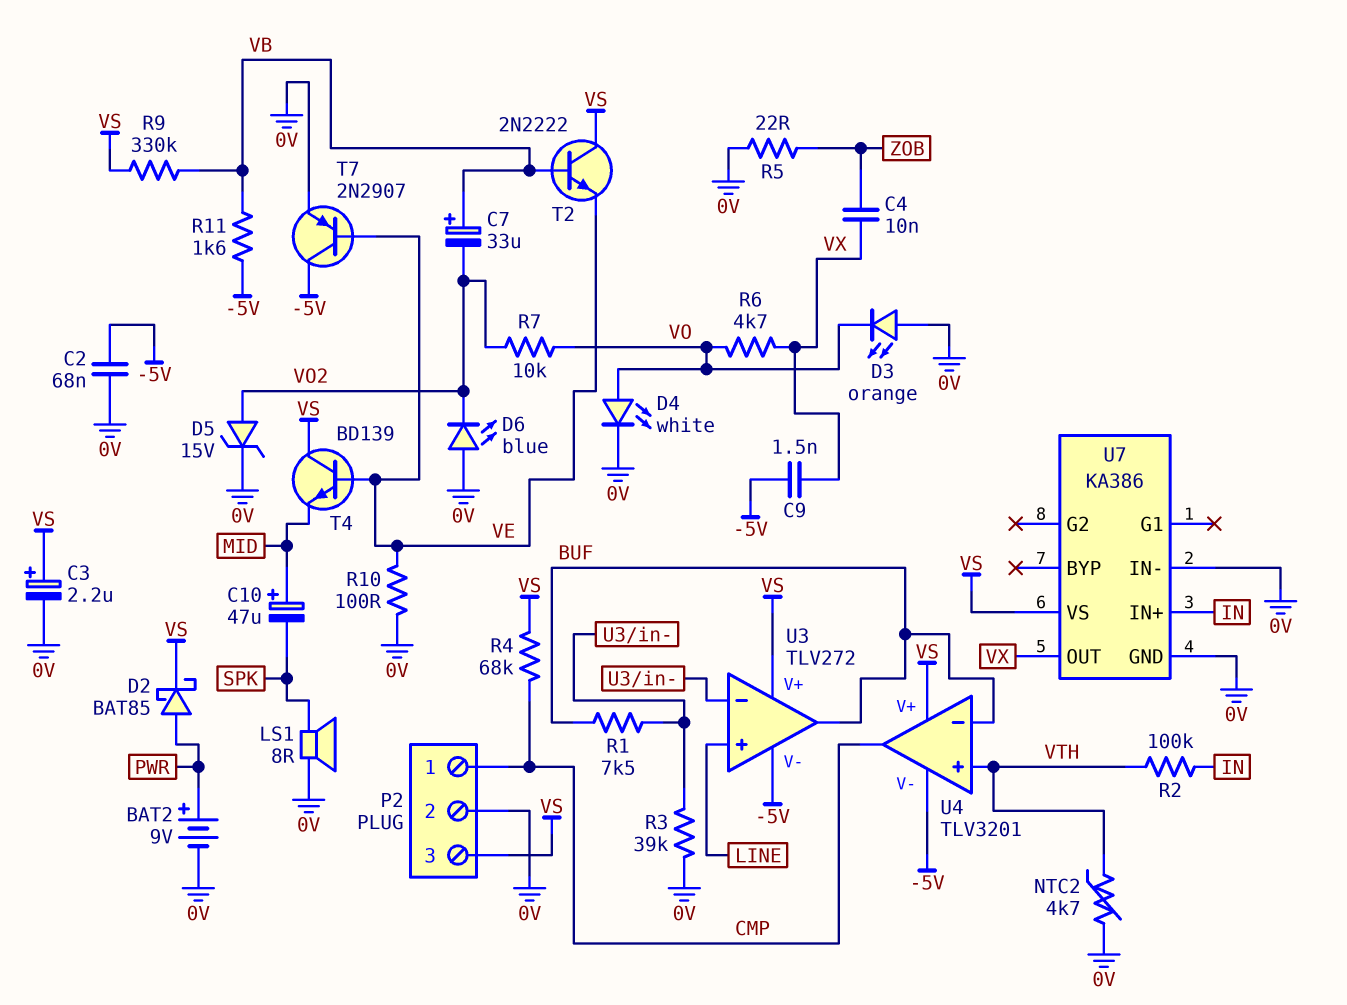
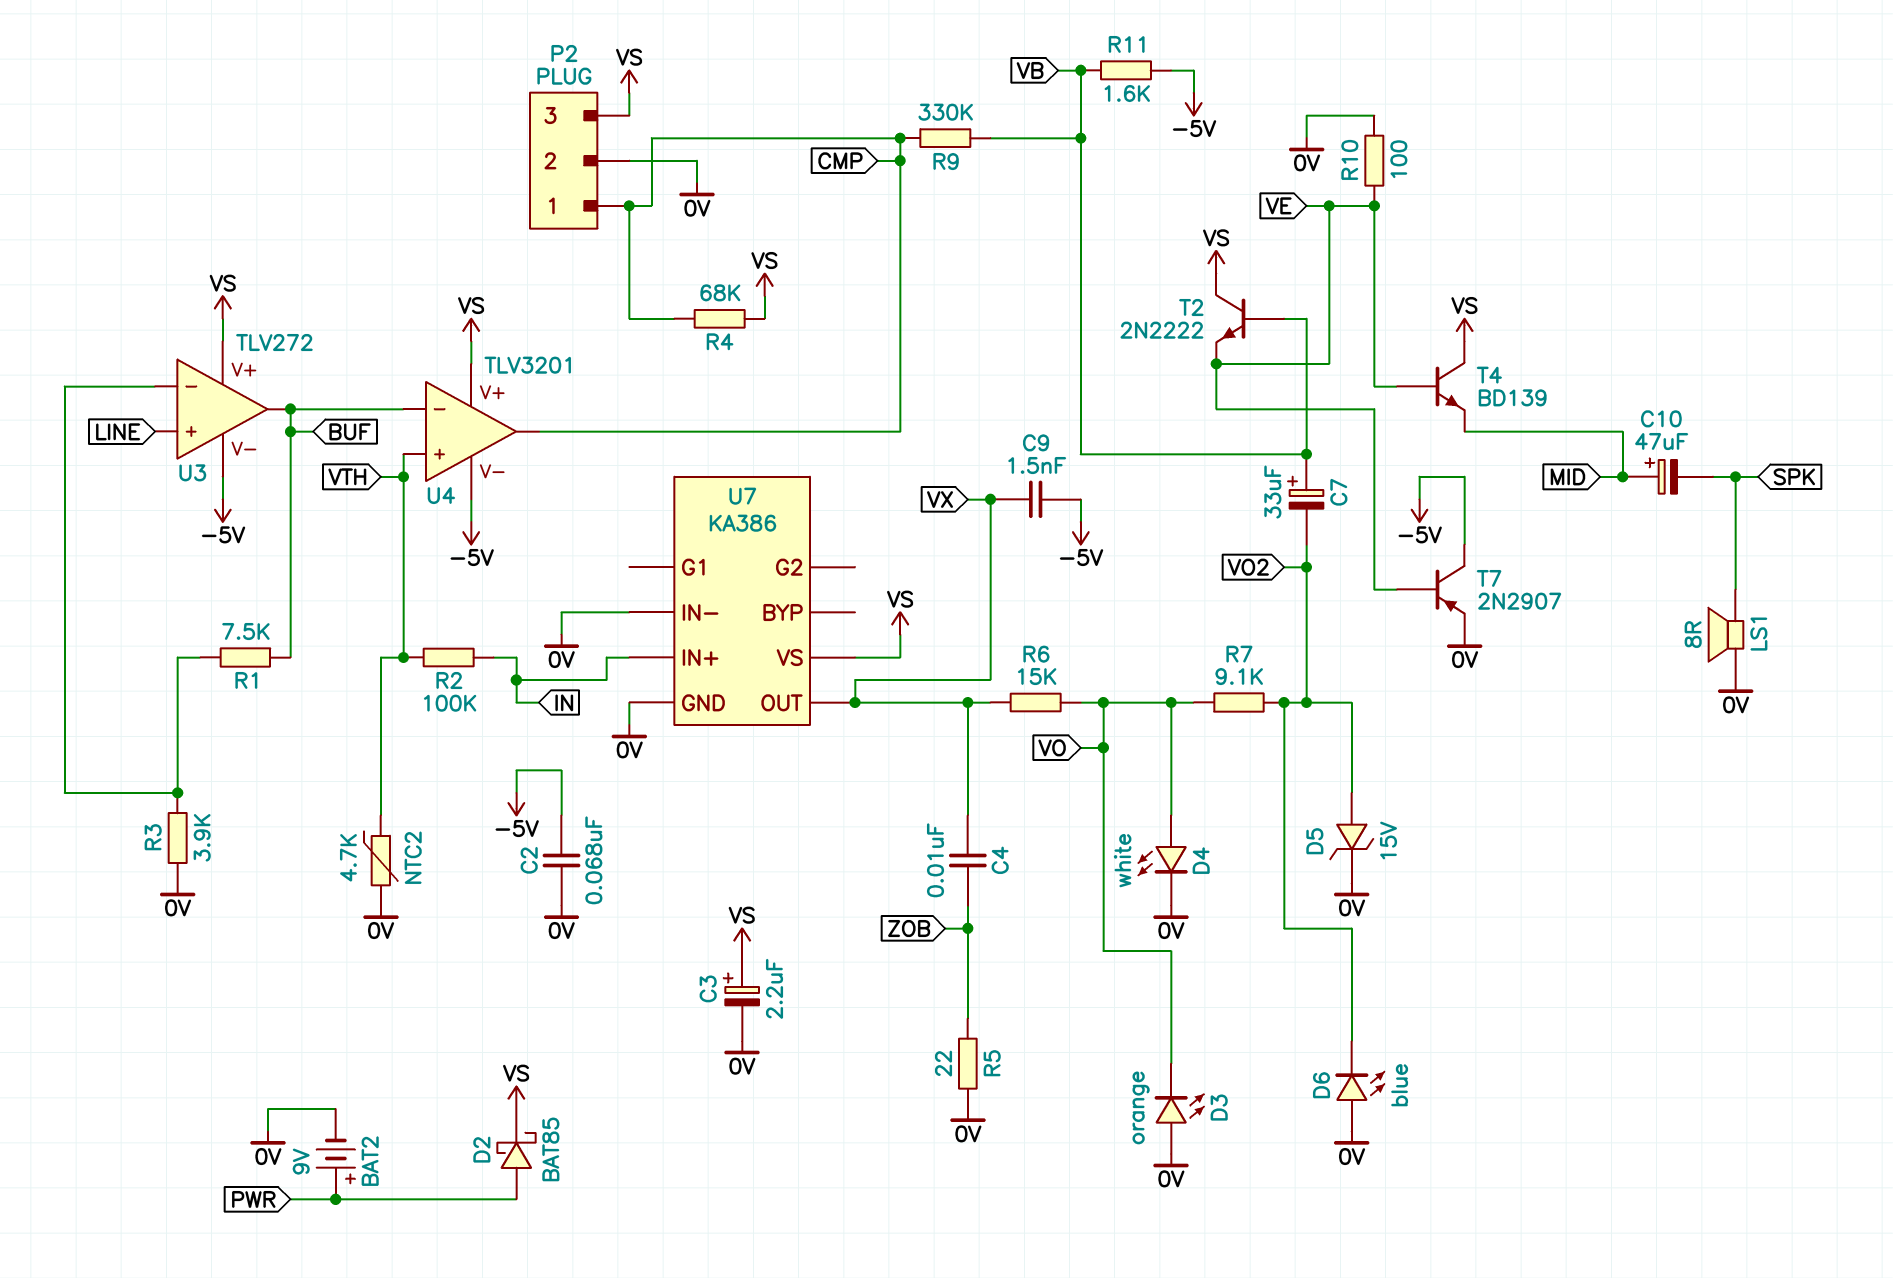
R3: 39k (0V, U3/in-) -> 3.9k (0V, U3/in-)
R6: 4.7k (VO, VX) -> 15k (VO, VX)
R7: 10k (VO, VO2) -> 9.1k (VO, VO2)
R9: 330k (VB, VS) -> 330k (CMP, VB)

